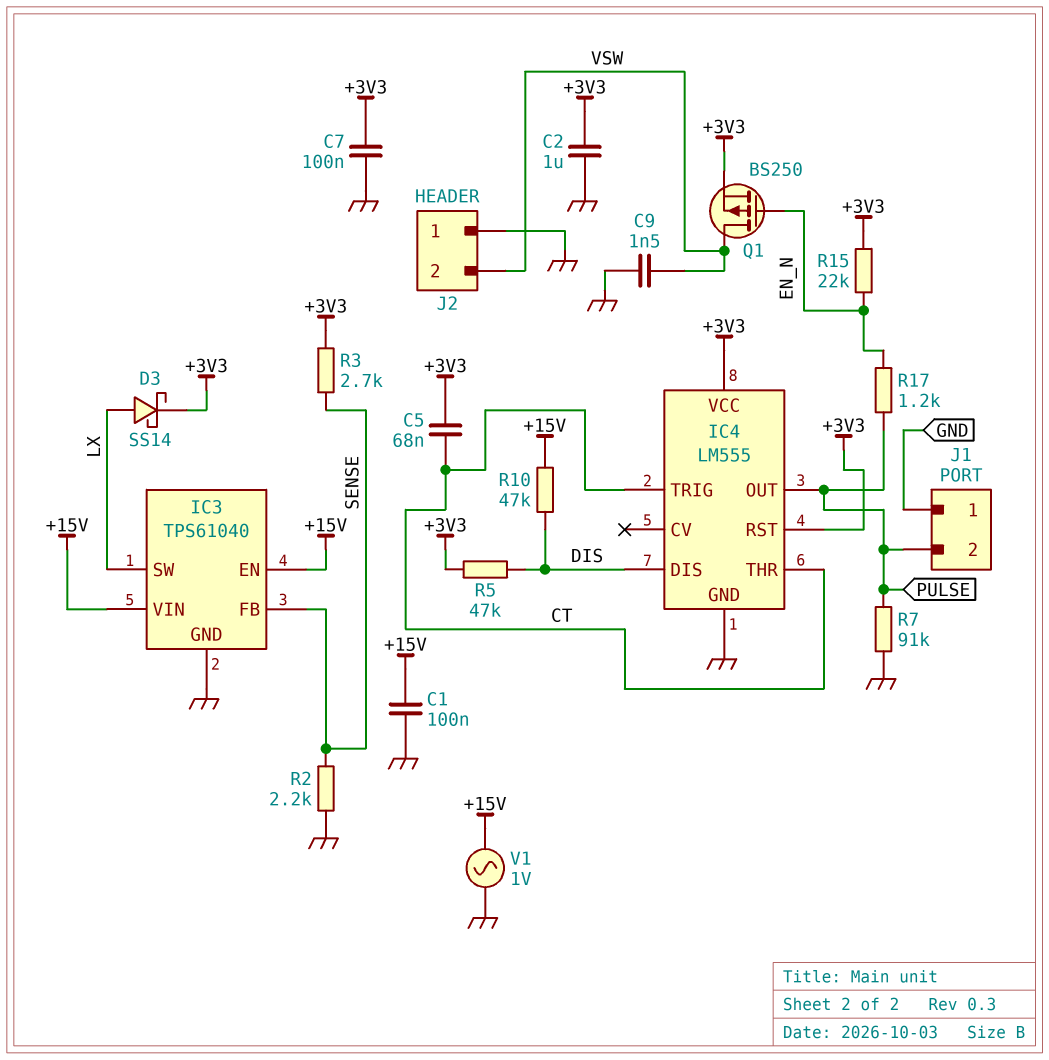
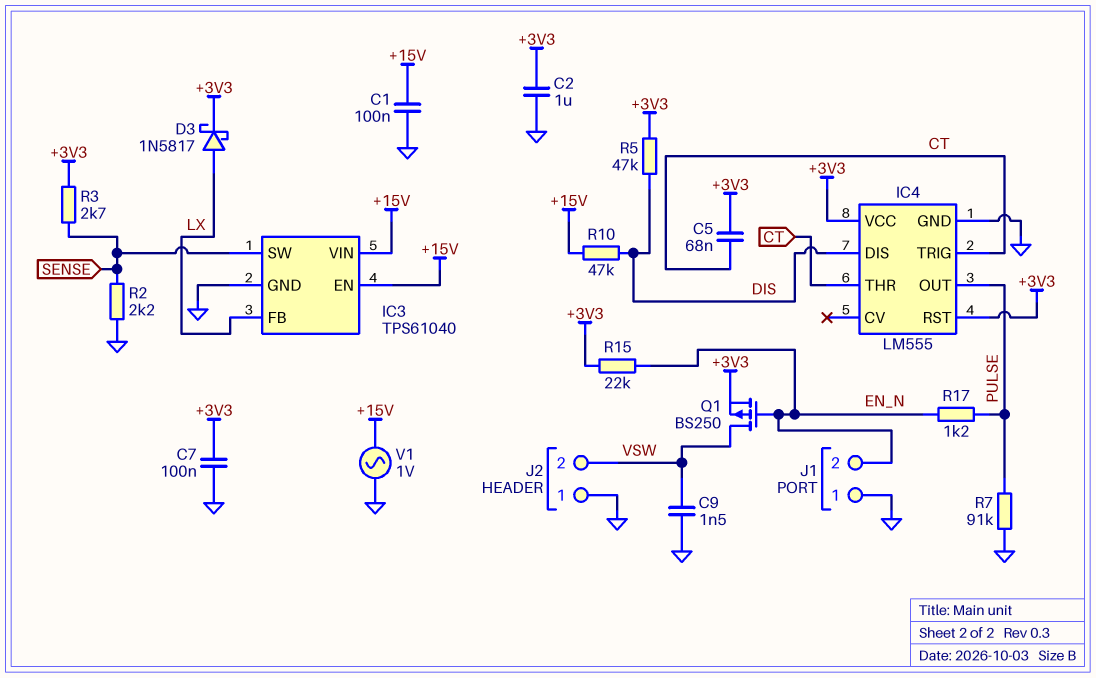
D3: schottky SS14 (A LX, K +3V3) -> schottky 1N5817 (A LX, K +3V3)
IC3 pin FB: SENSE -> LX
IC3 pin SW: LX -> SENSE
J1 pin 2: PULSE -> EN_N

